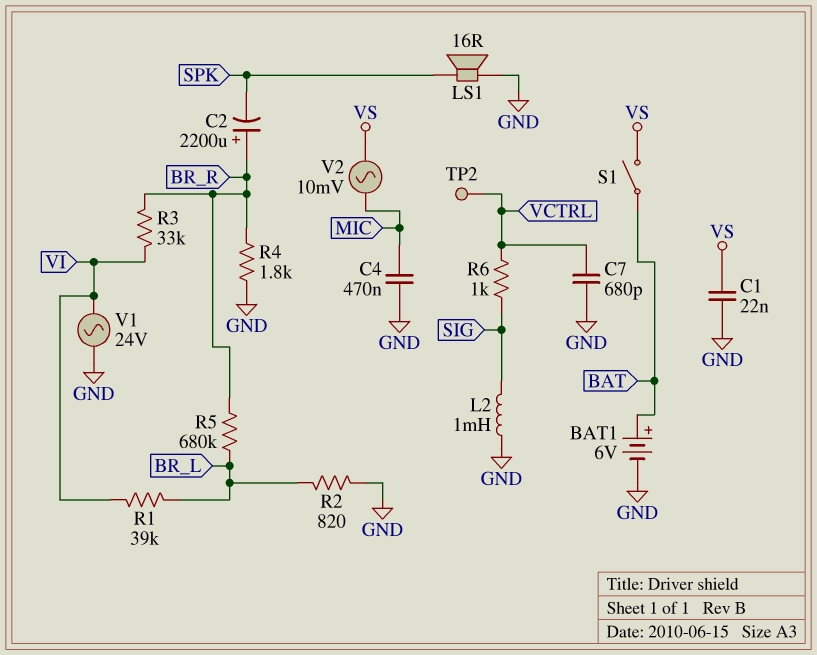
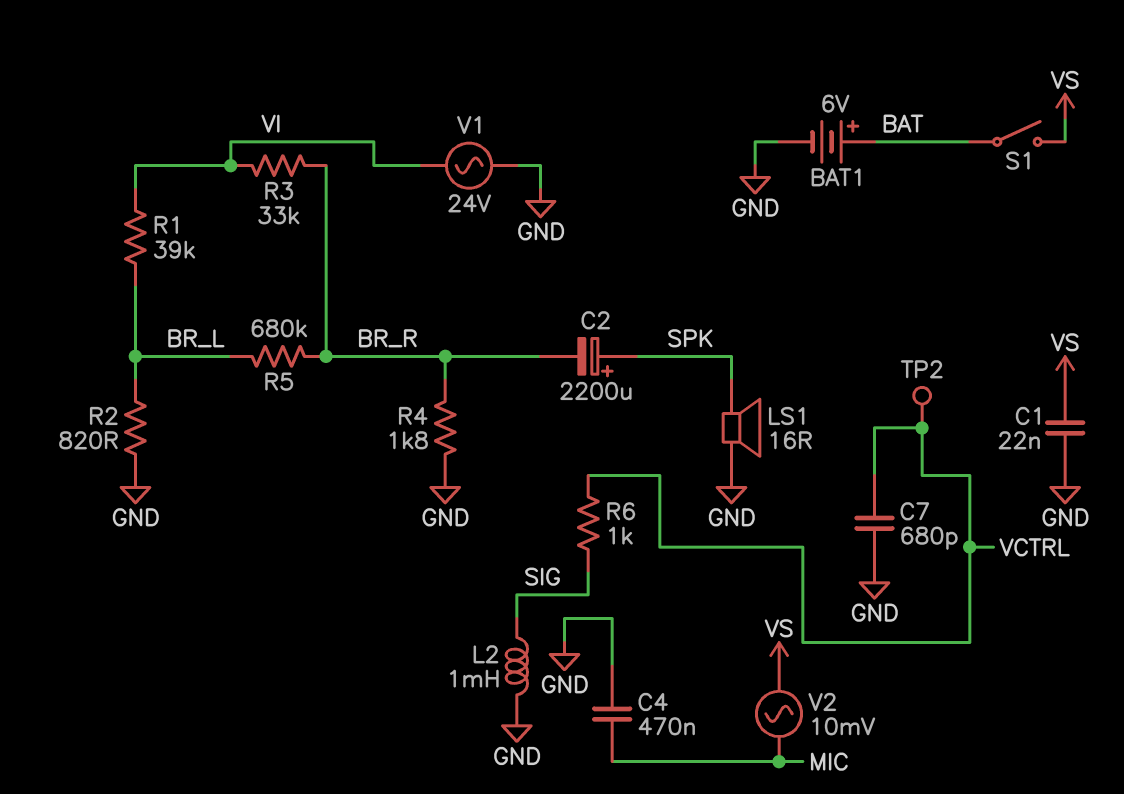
C2: 2200uF (plus BR_R, minus SPK) -> 2200uF (plus SPK, minus BR_R)

